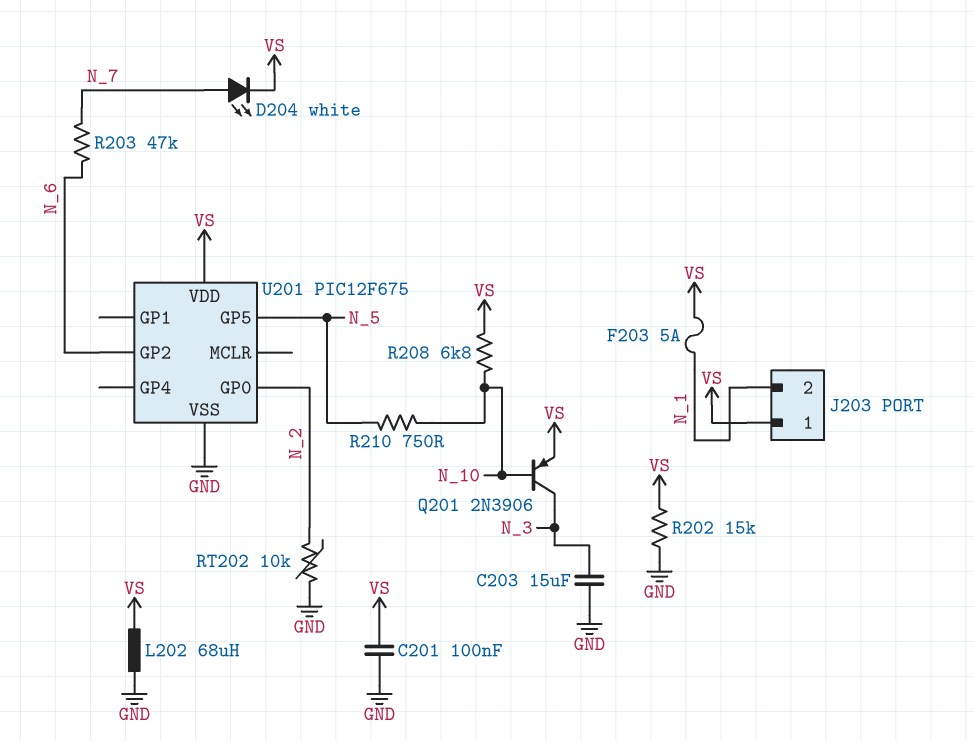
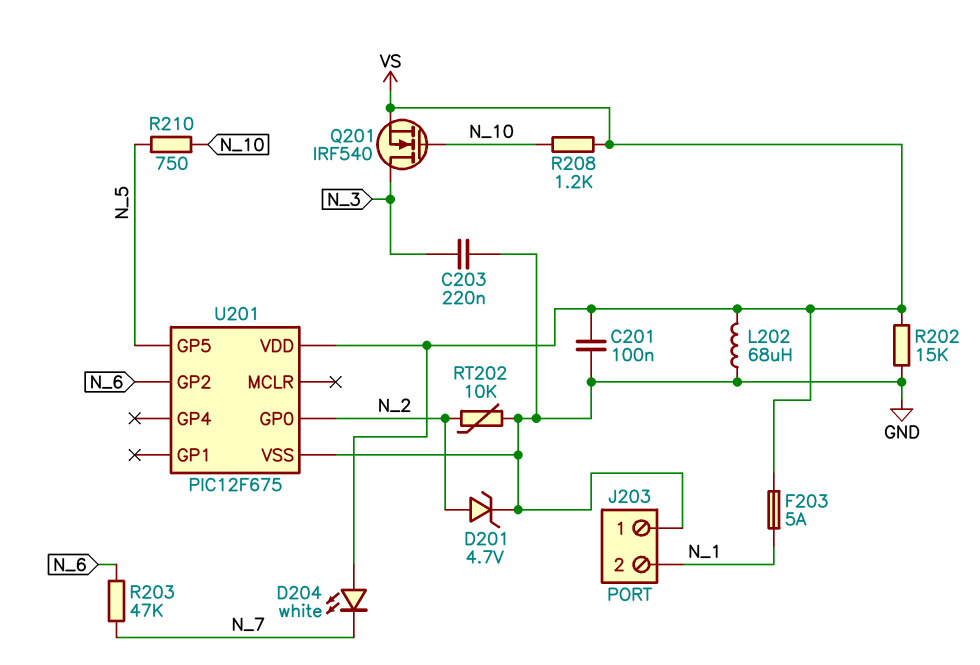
C203: 15uF (GND, N_3) -> 220nF (GND, N_3)
D201: none -> zener 4.7V (A N_2, K GND)
D204: LED white (A N_7, K VS) -> LED white (A VS, K N_7)
J203 pin 1: VS -> GND
Q201: PNP 2N3906 (B N_10, C N_3, E VS) -> NMOS IRF540 (G N_10, D N_3, S VS)
R208: 6.8k (N_10, VS) -> 1.2k (N_10, VS)

